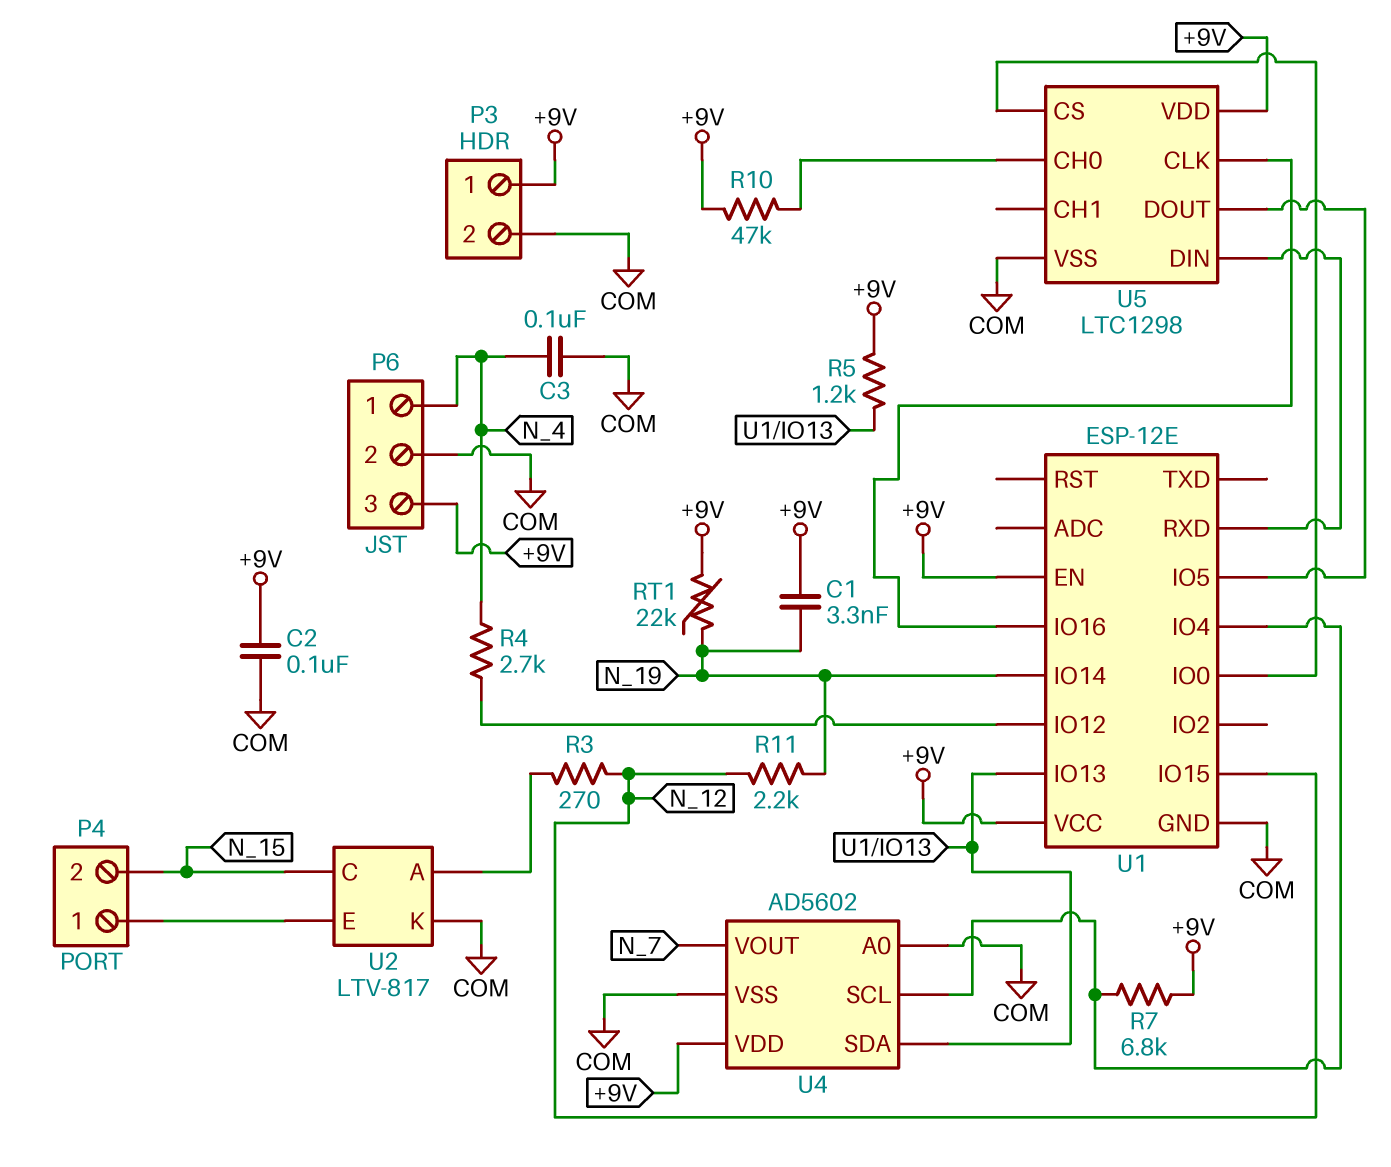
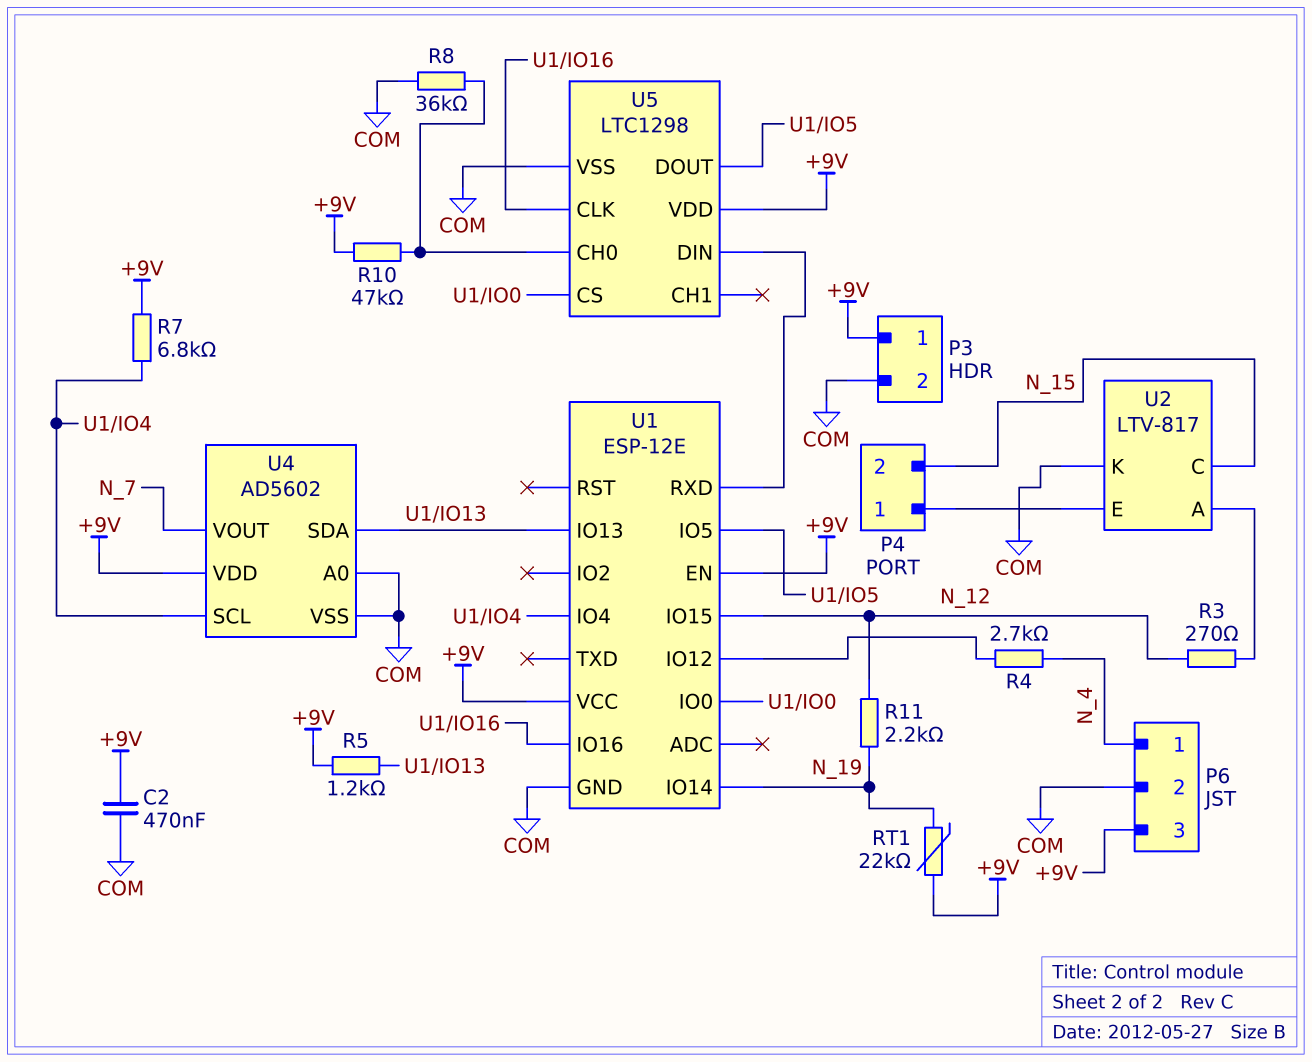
C1: 3.3nF (+9V, N_19) -> none
C2: 100nF (+9V, COM) -> 470nF (+9V, COM)
C3: 100nF (COM, N_4) -> none
R8: none -> 36k (COM, U5/CH0)

